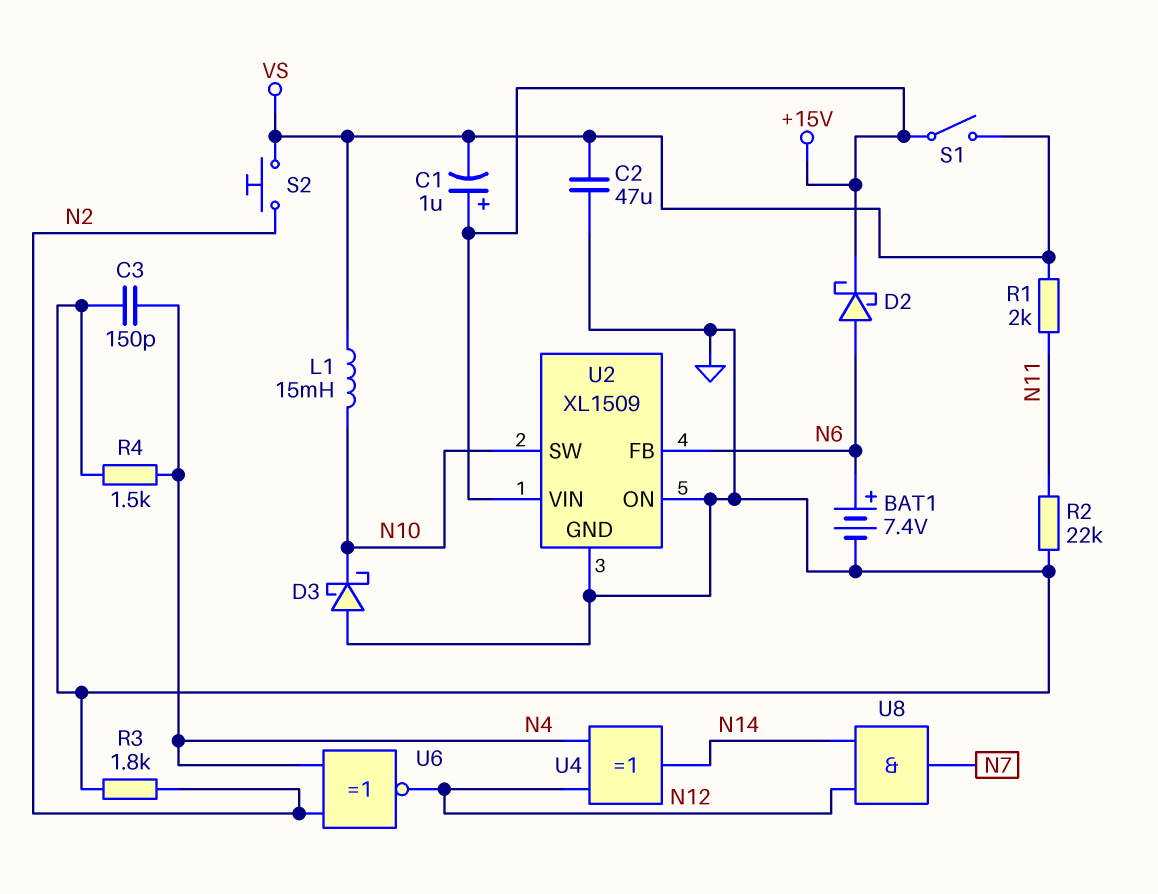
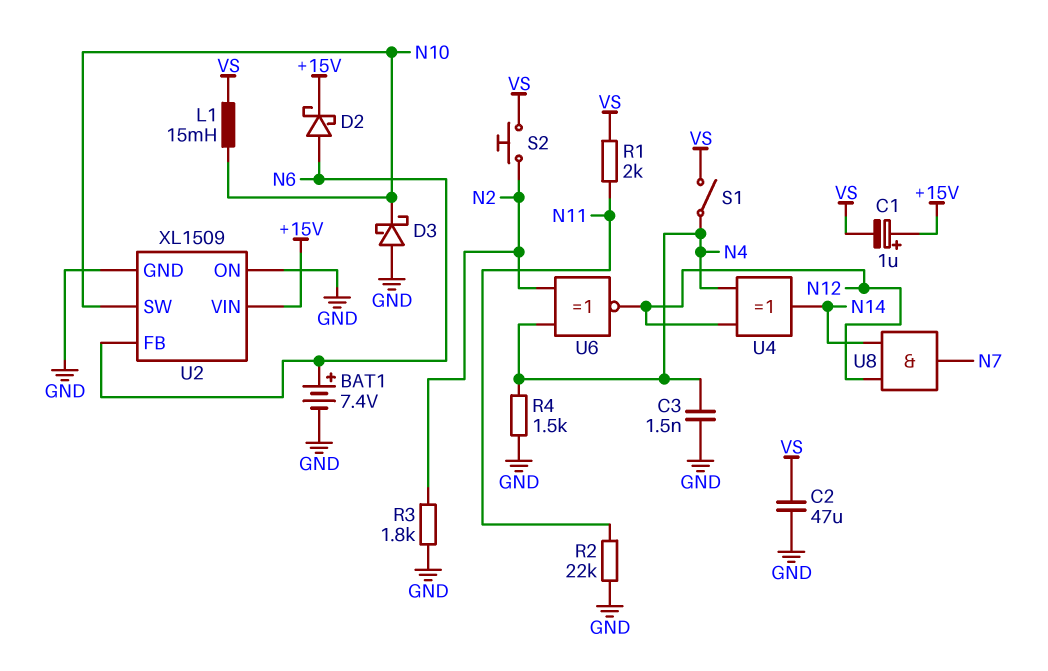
C3: 150pF (GND, N4) -> 1.5nF (GND, N4)
S1: switch (+15V, VS) -> switch (N4, VS)

